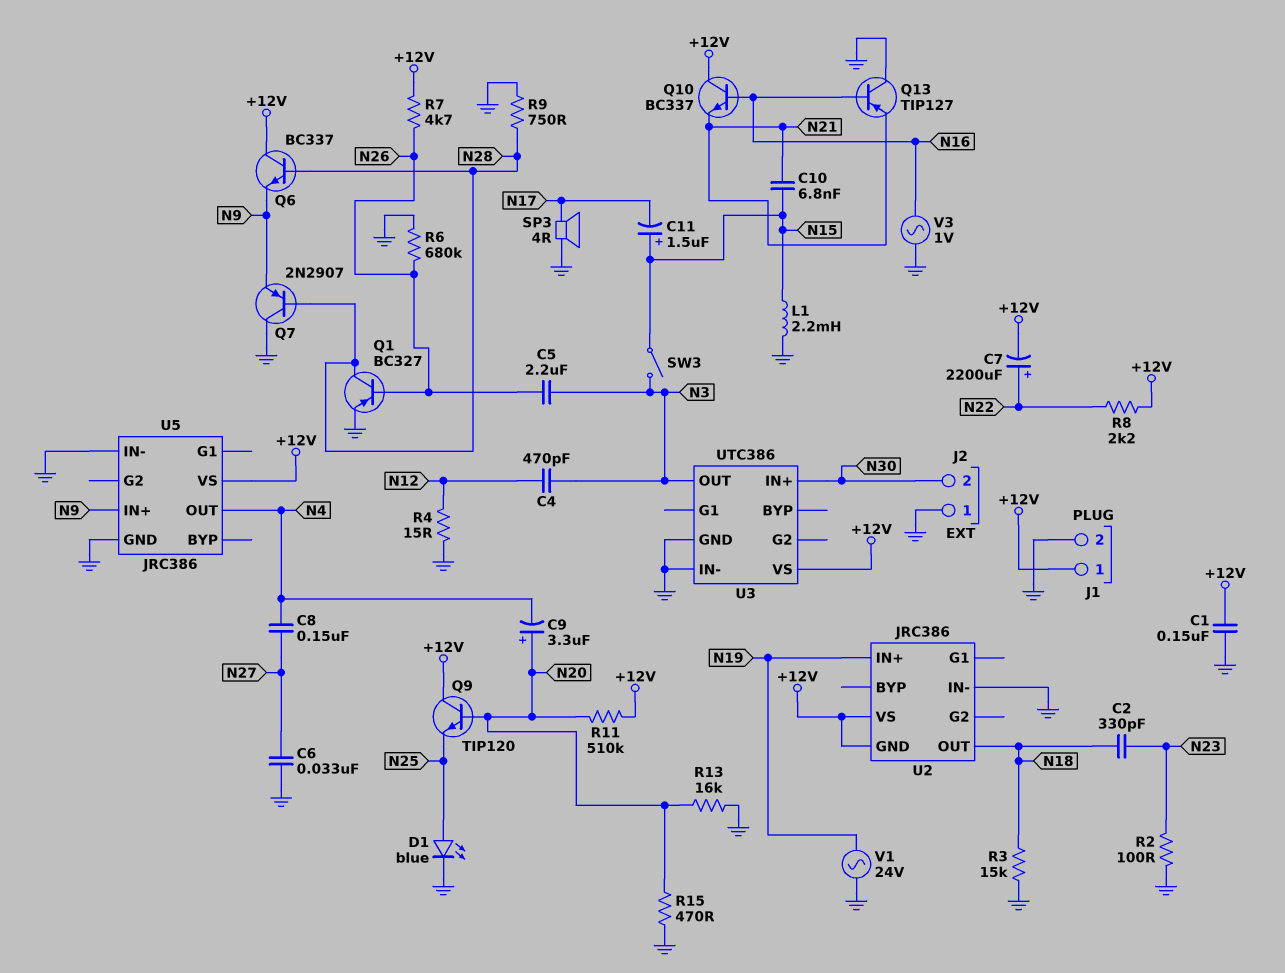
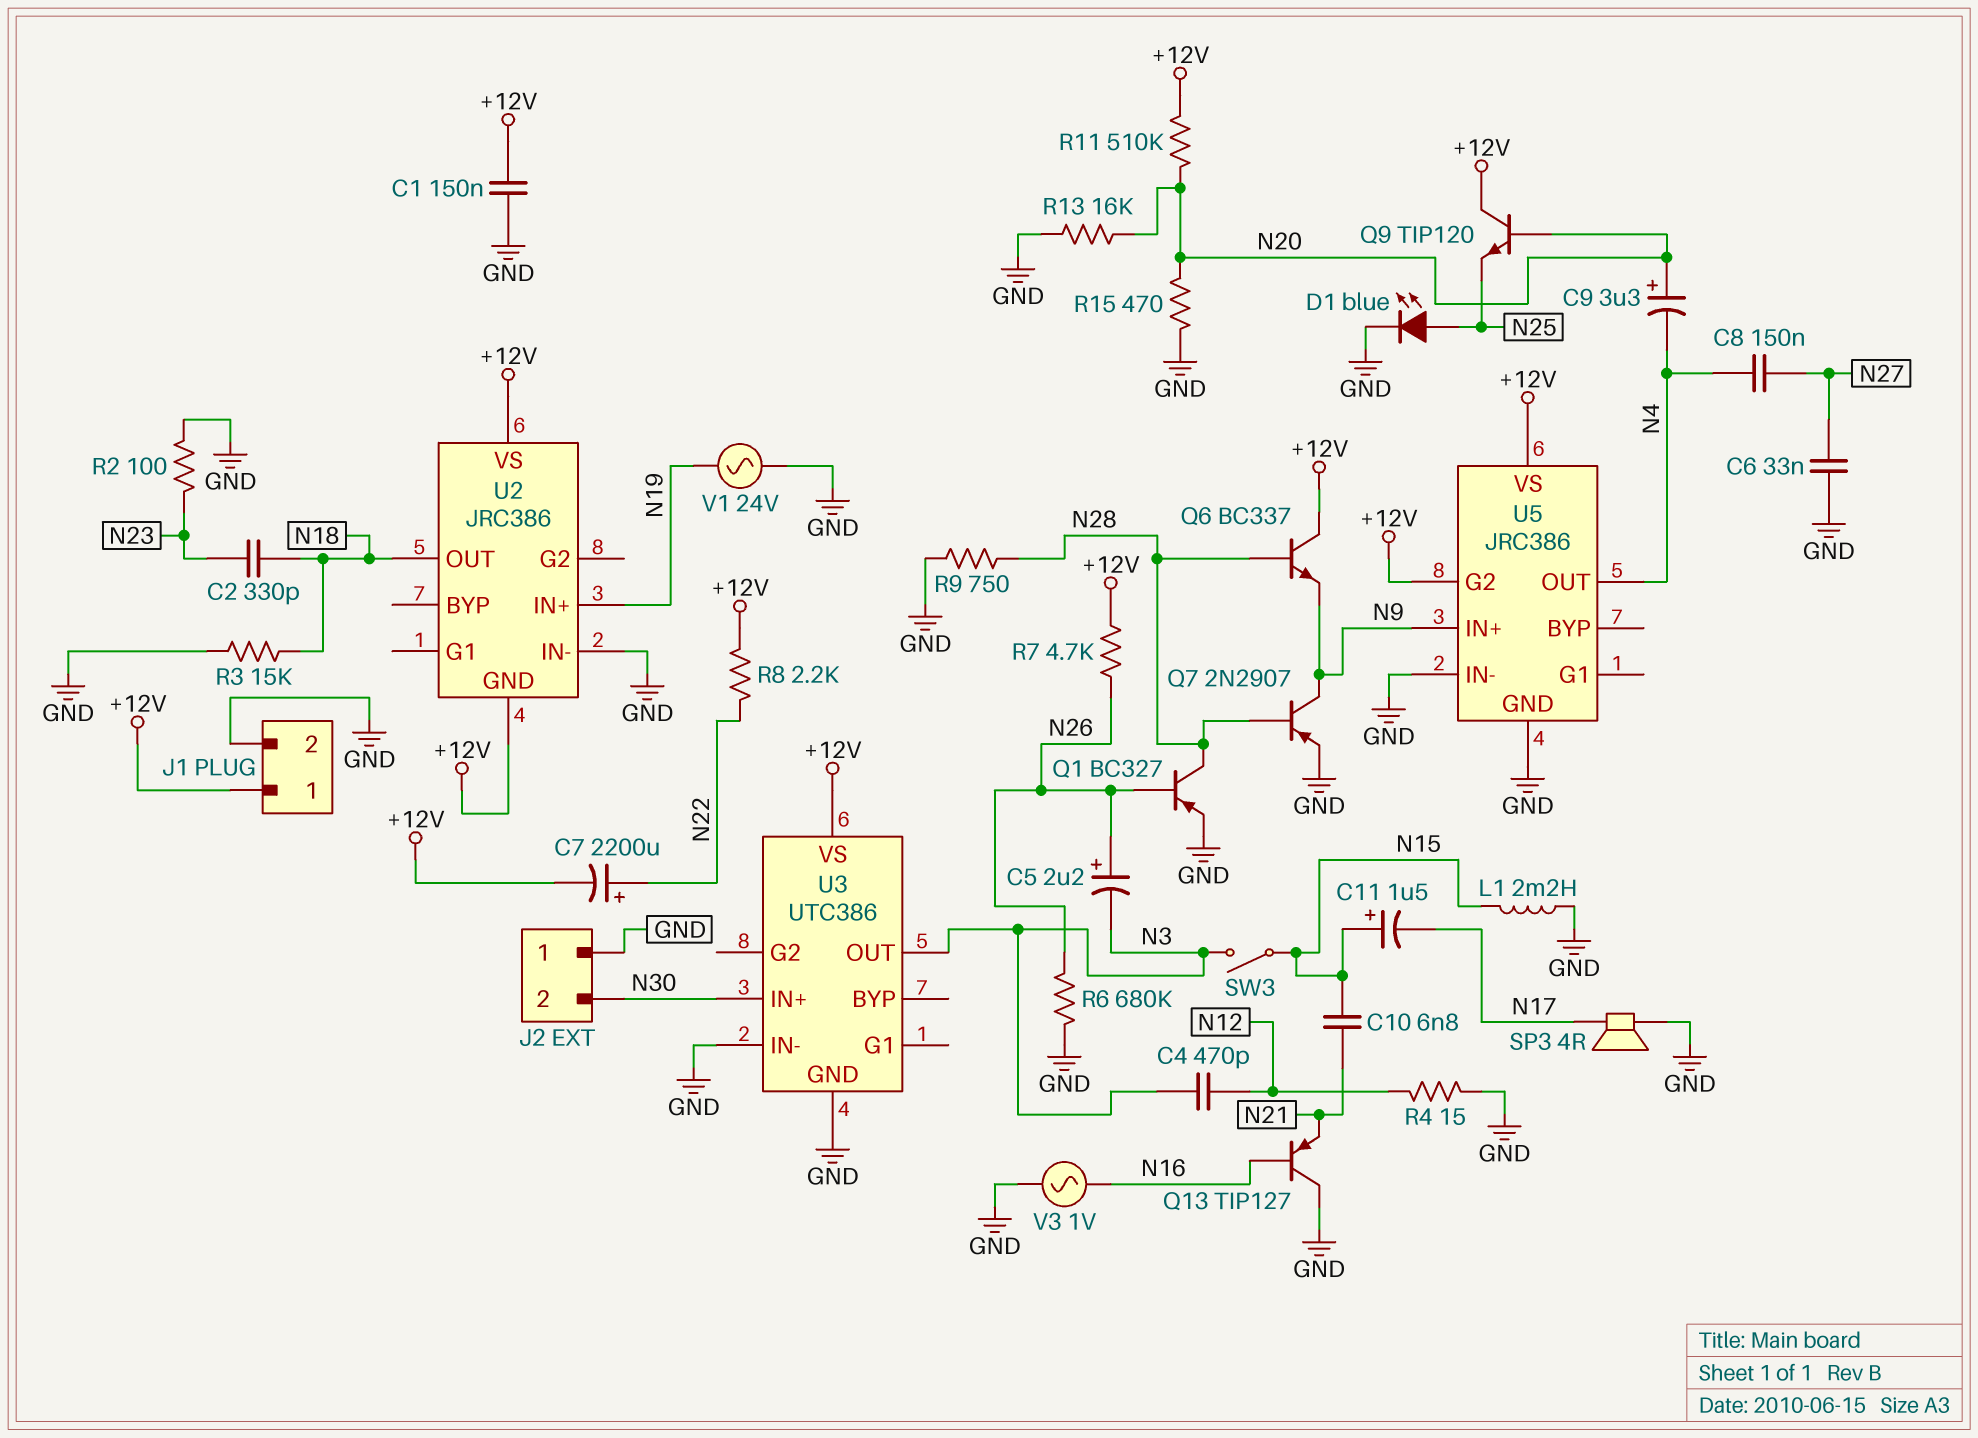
C5: 2.2uF (N3, N26) -> 2.2uF (plus N26, minus N3)
Q7: PNP 2N2907 (B N28, C GND, E N9) -> PNP 2N2907 (B N28, C N9, E GND)
Q10: NPN BC337 (B N16, C +12V, E N21) -> none
U5 pin G2: none -> +12V

